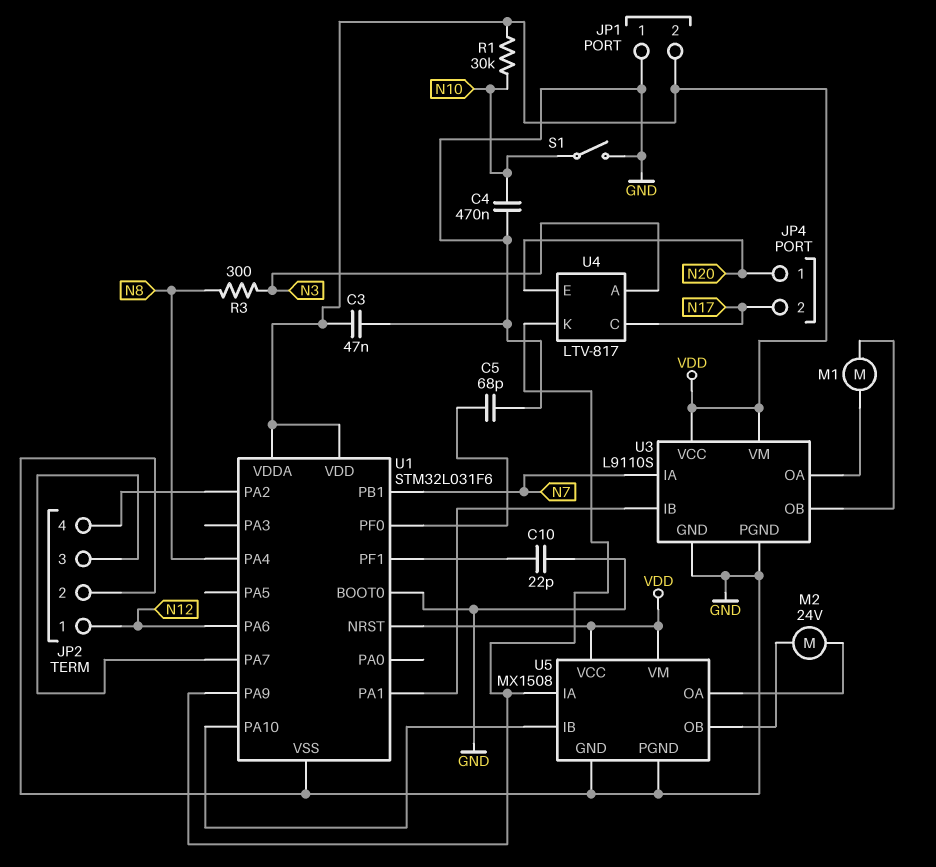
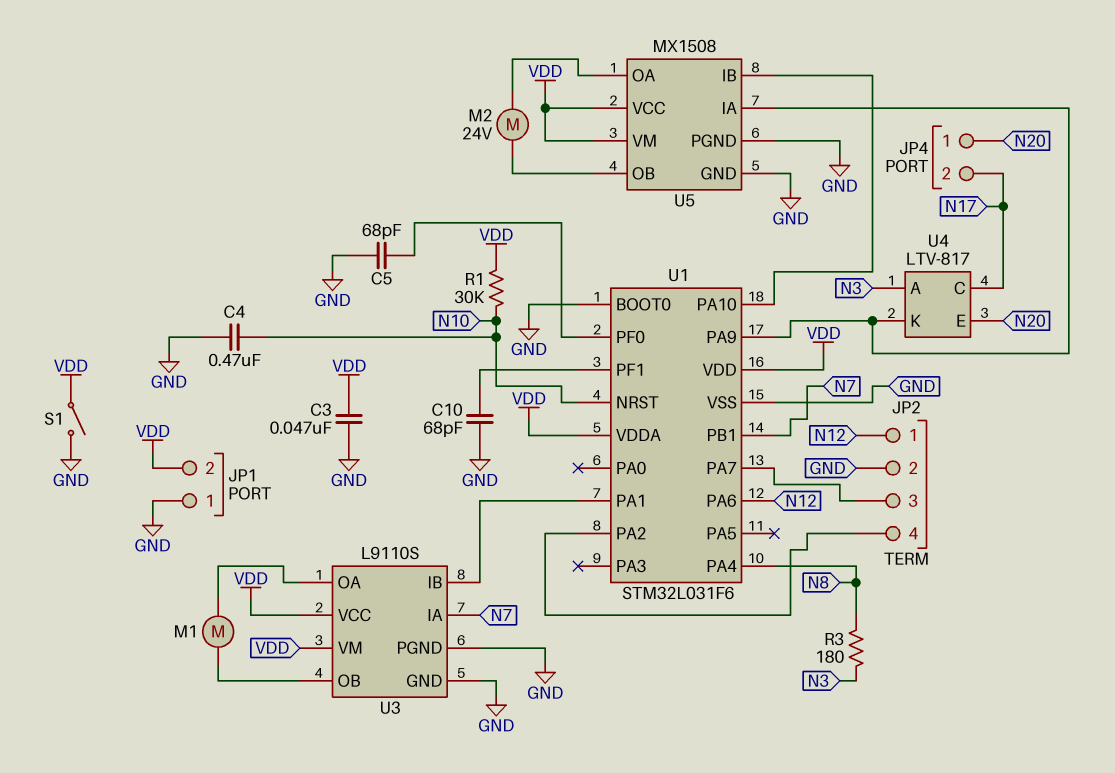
C10: 22pF (GND, U1/PF1) -> 68pF (GND, U1/PF1)
R3: 300 (N3, N8) -> 180 (N3, N8)
S1: switch (GND, N10) -> switch (GND, VDD)
U1 pin NRST: VDD -> N10

